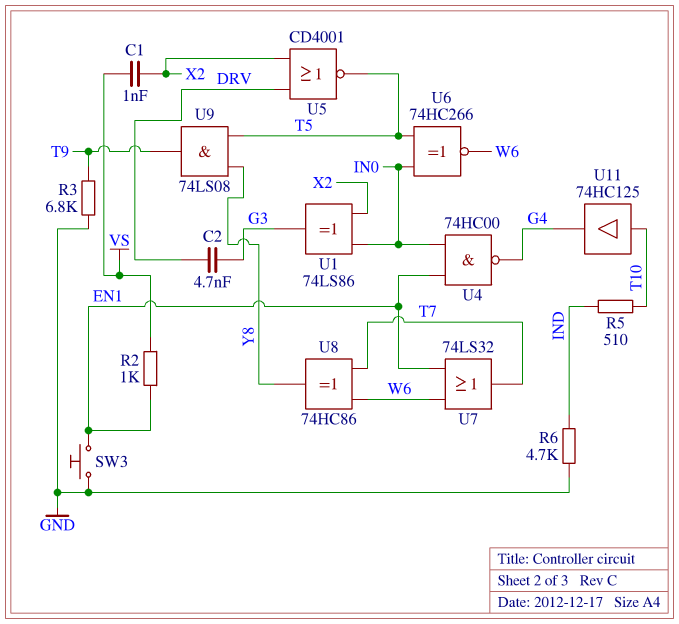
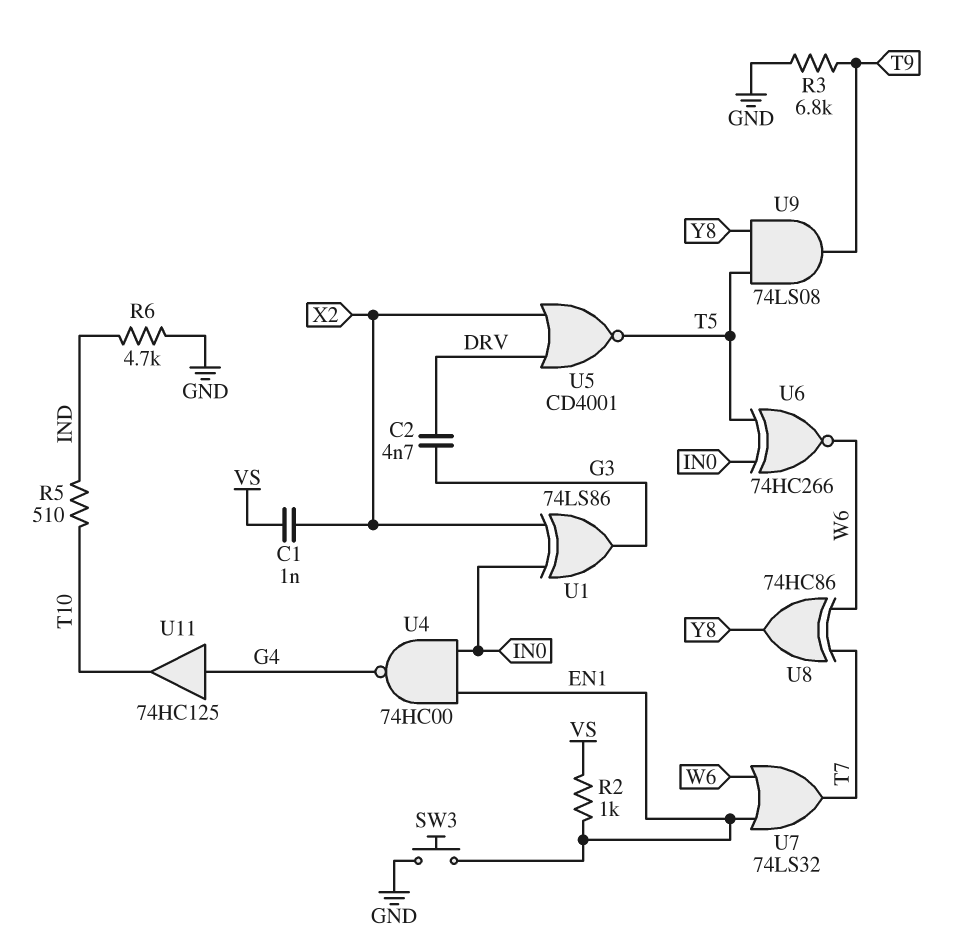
U11: buffer 74HC125 (in T10, out G4) -> buffer 74HC125 (in G4, out T10)

